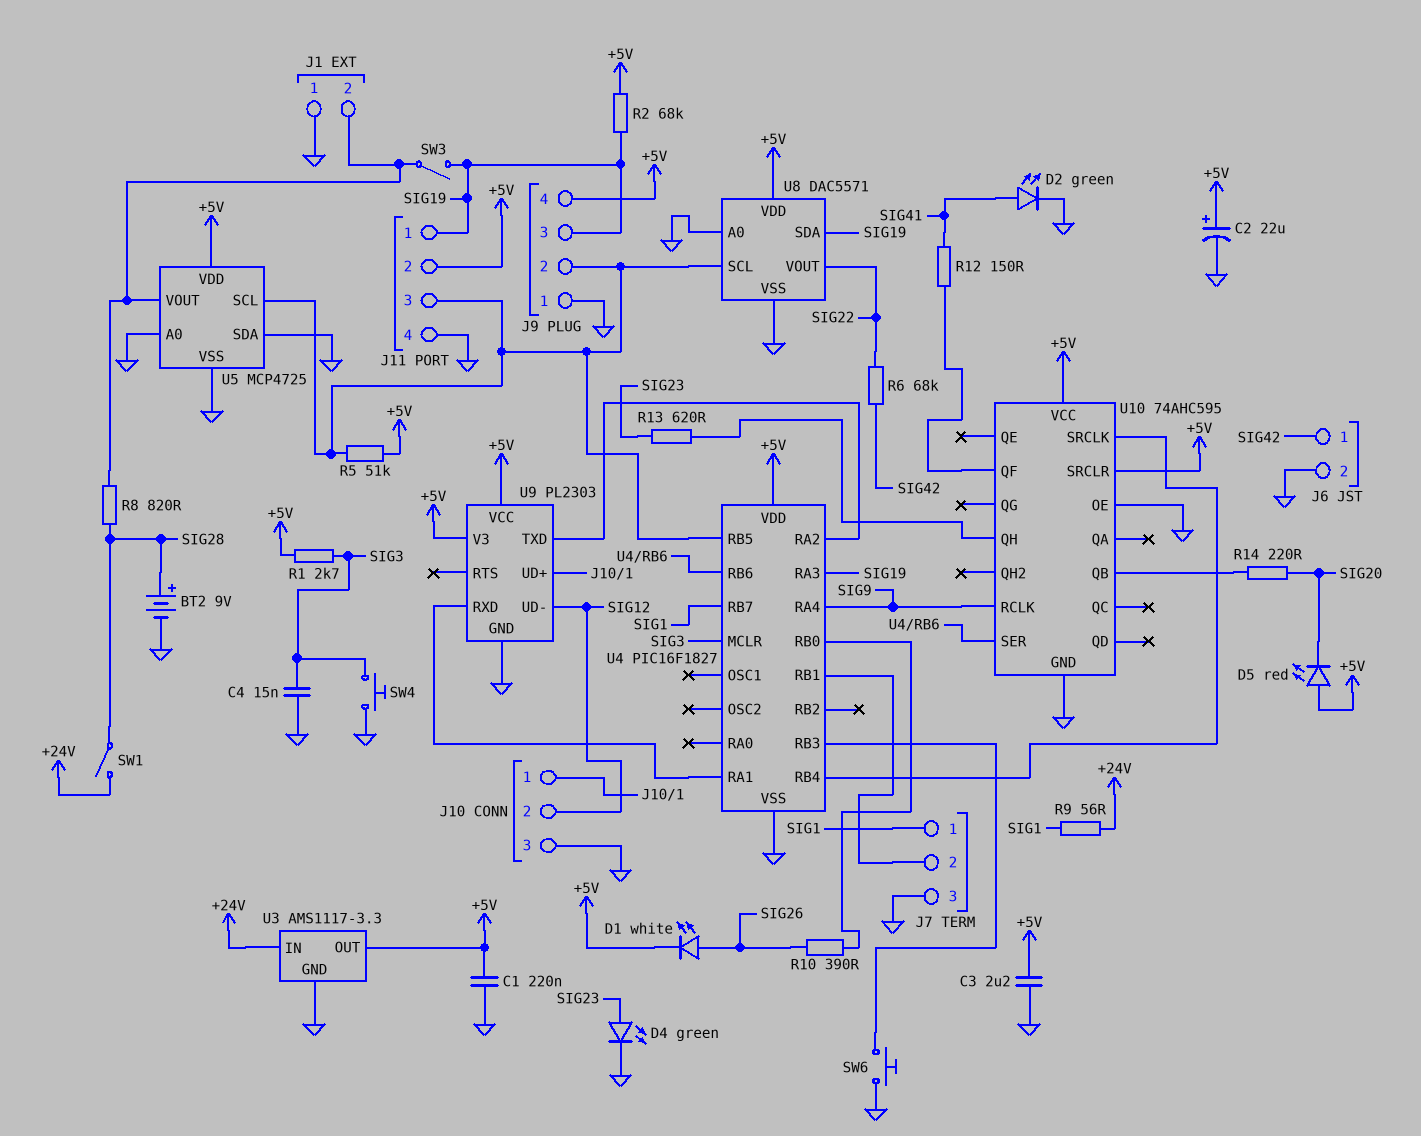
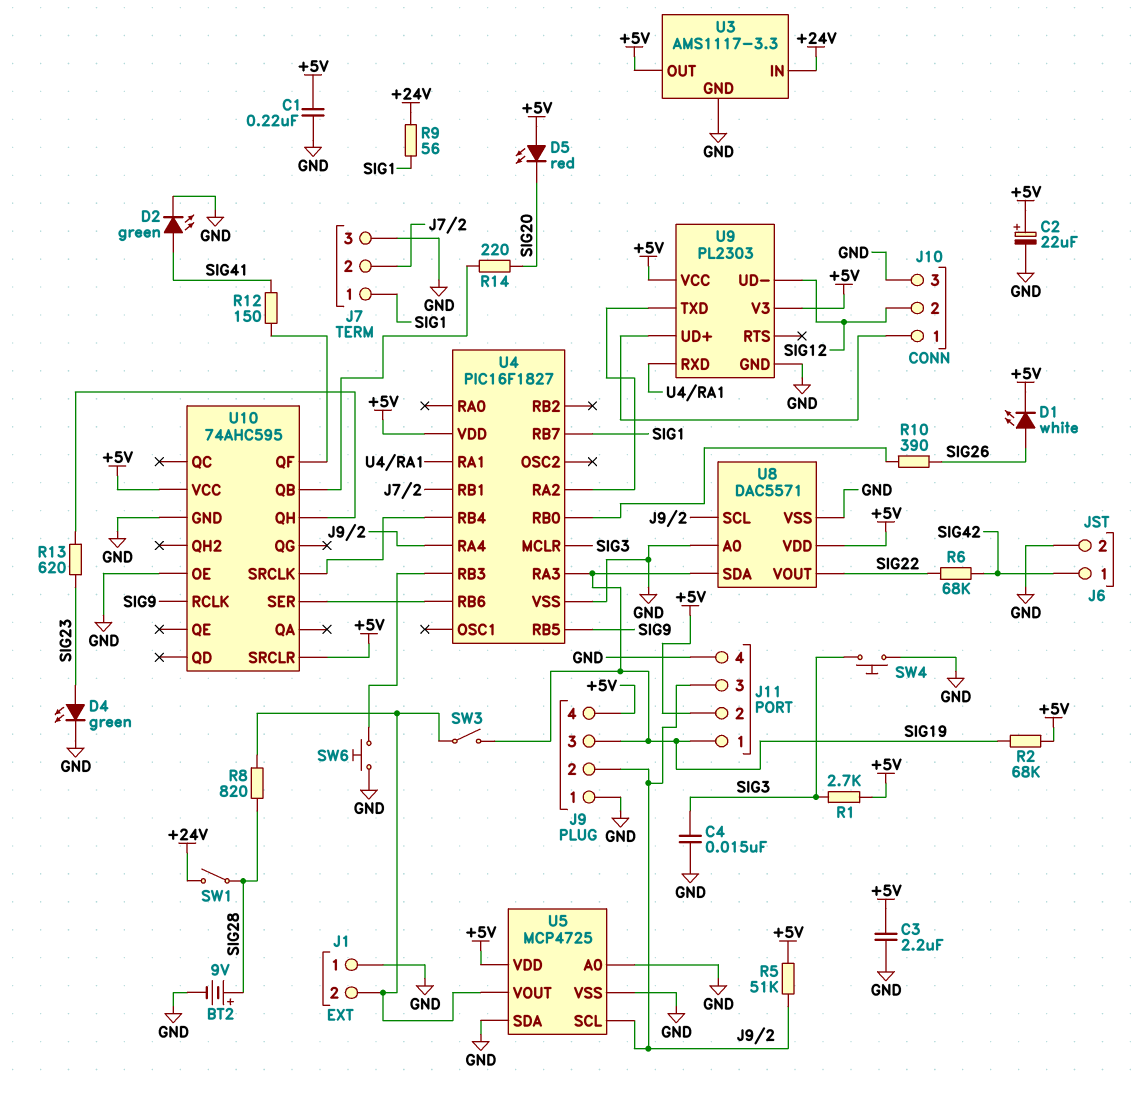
U4 pin RA4: SIG9 -> J9/2
U4 pin RB5: J9/2 -> SIG9

